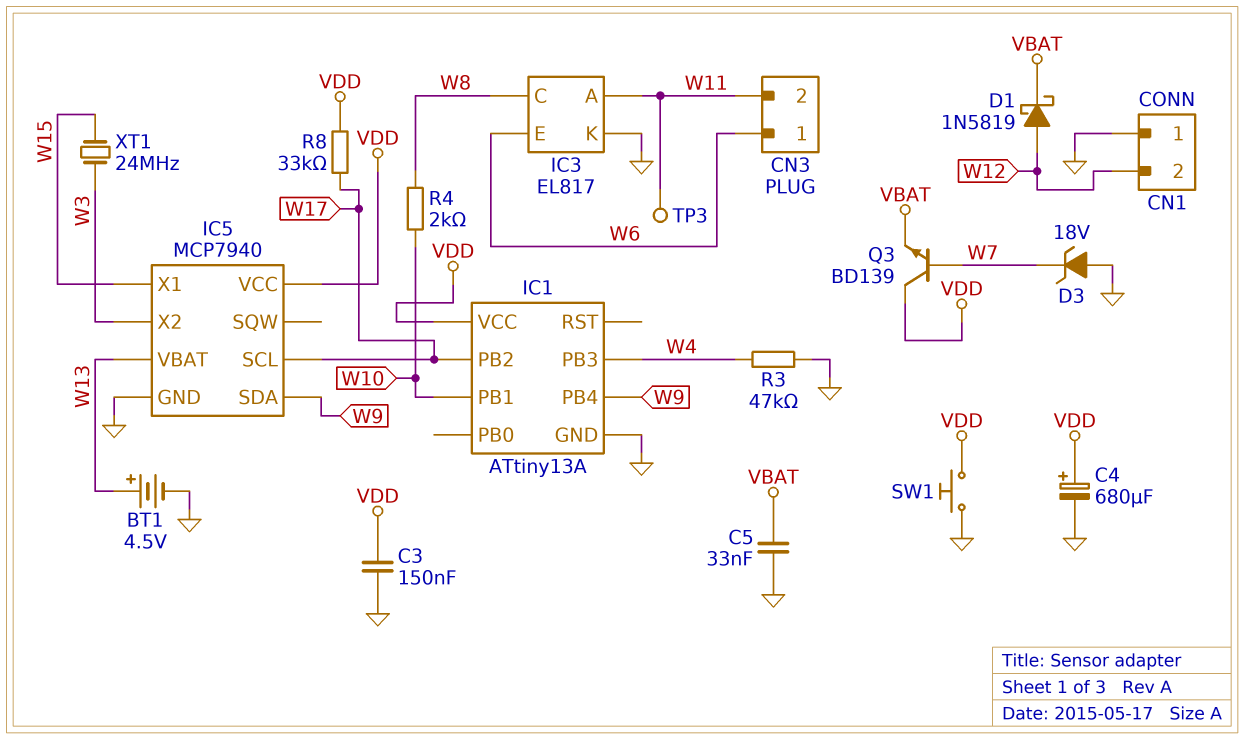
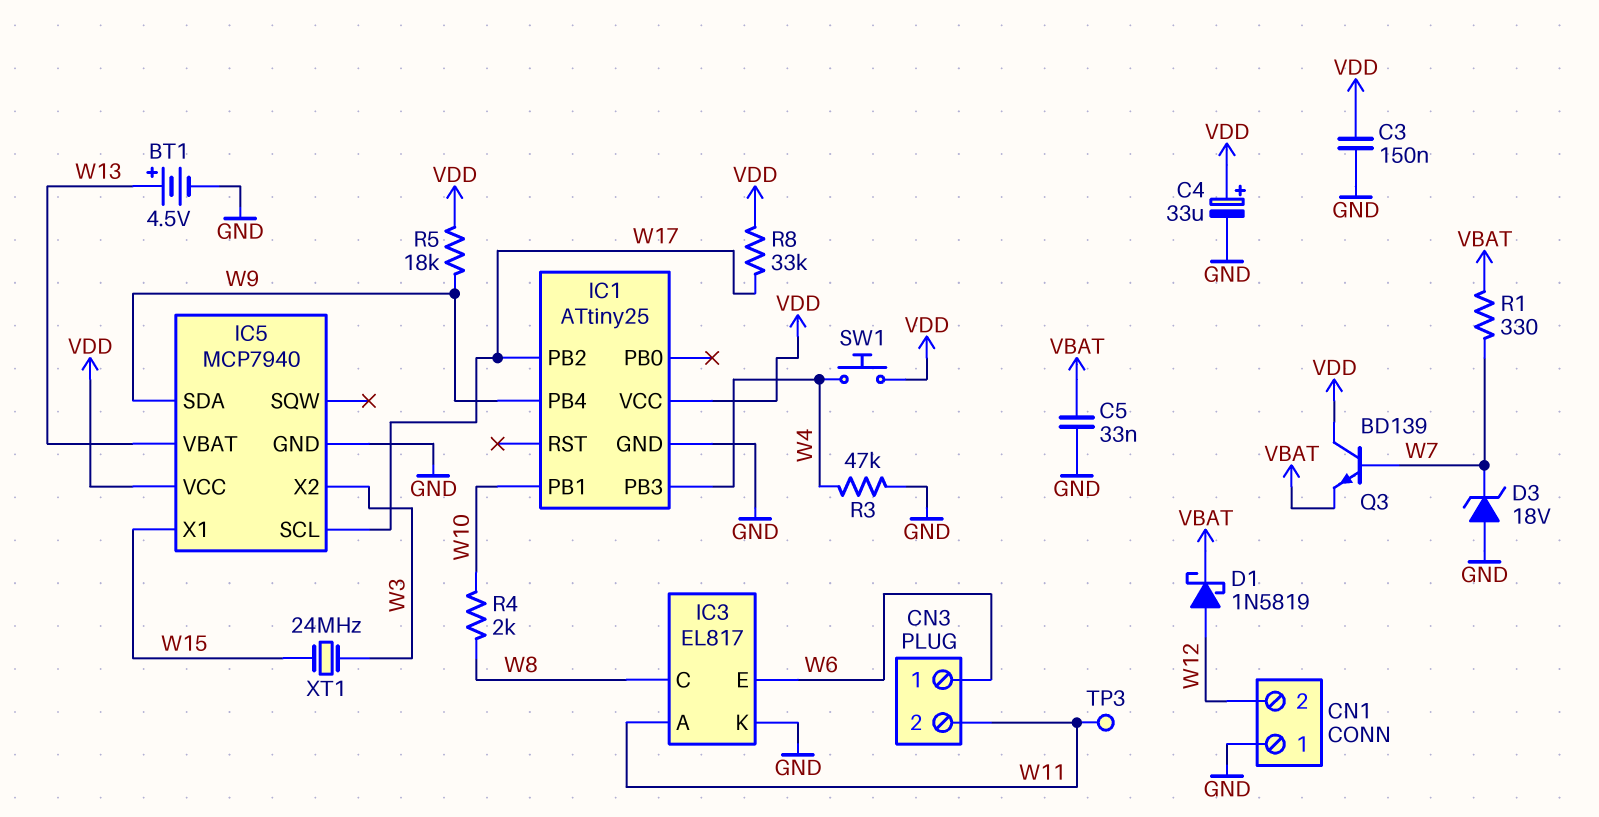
C4: 680uF (plus VDD, minus GND) -> 33uF (plus VDD, minus GND)
IC1: ATtiny13A -> ATtiny25
R1: none -> 330 (VBAT, W7)
R5: none -> 18k (VDD, W9)
SW1: button (GND, VDD) -> button (VDD, W4)

